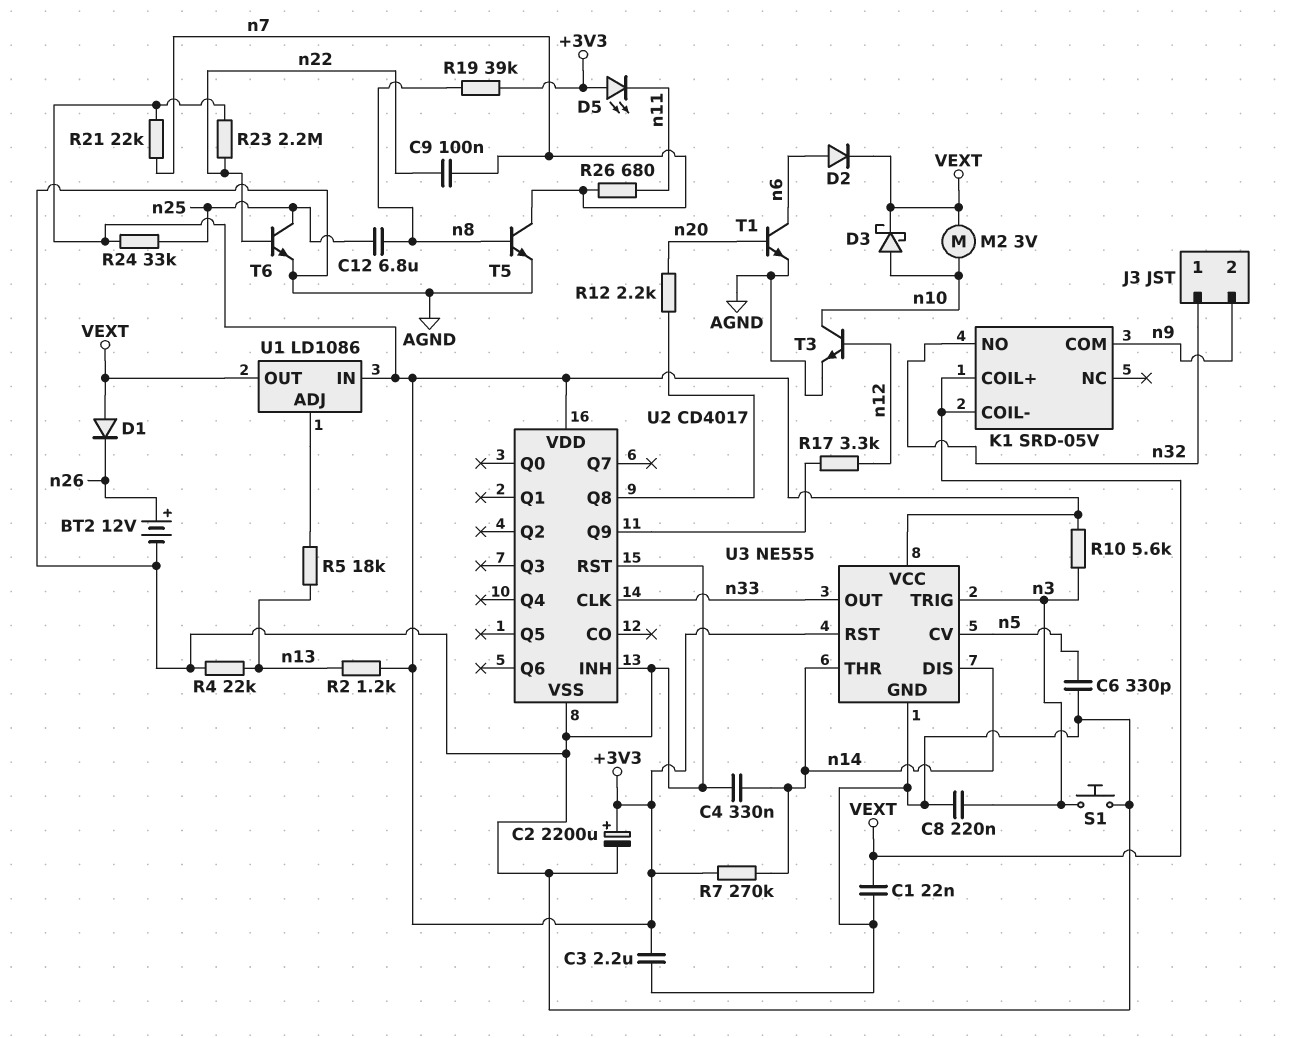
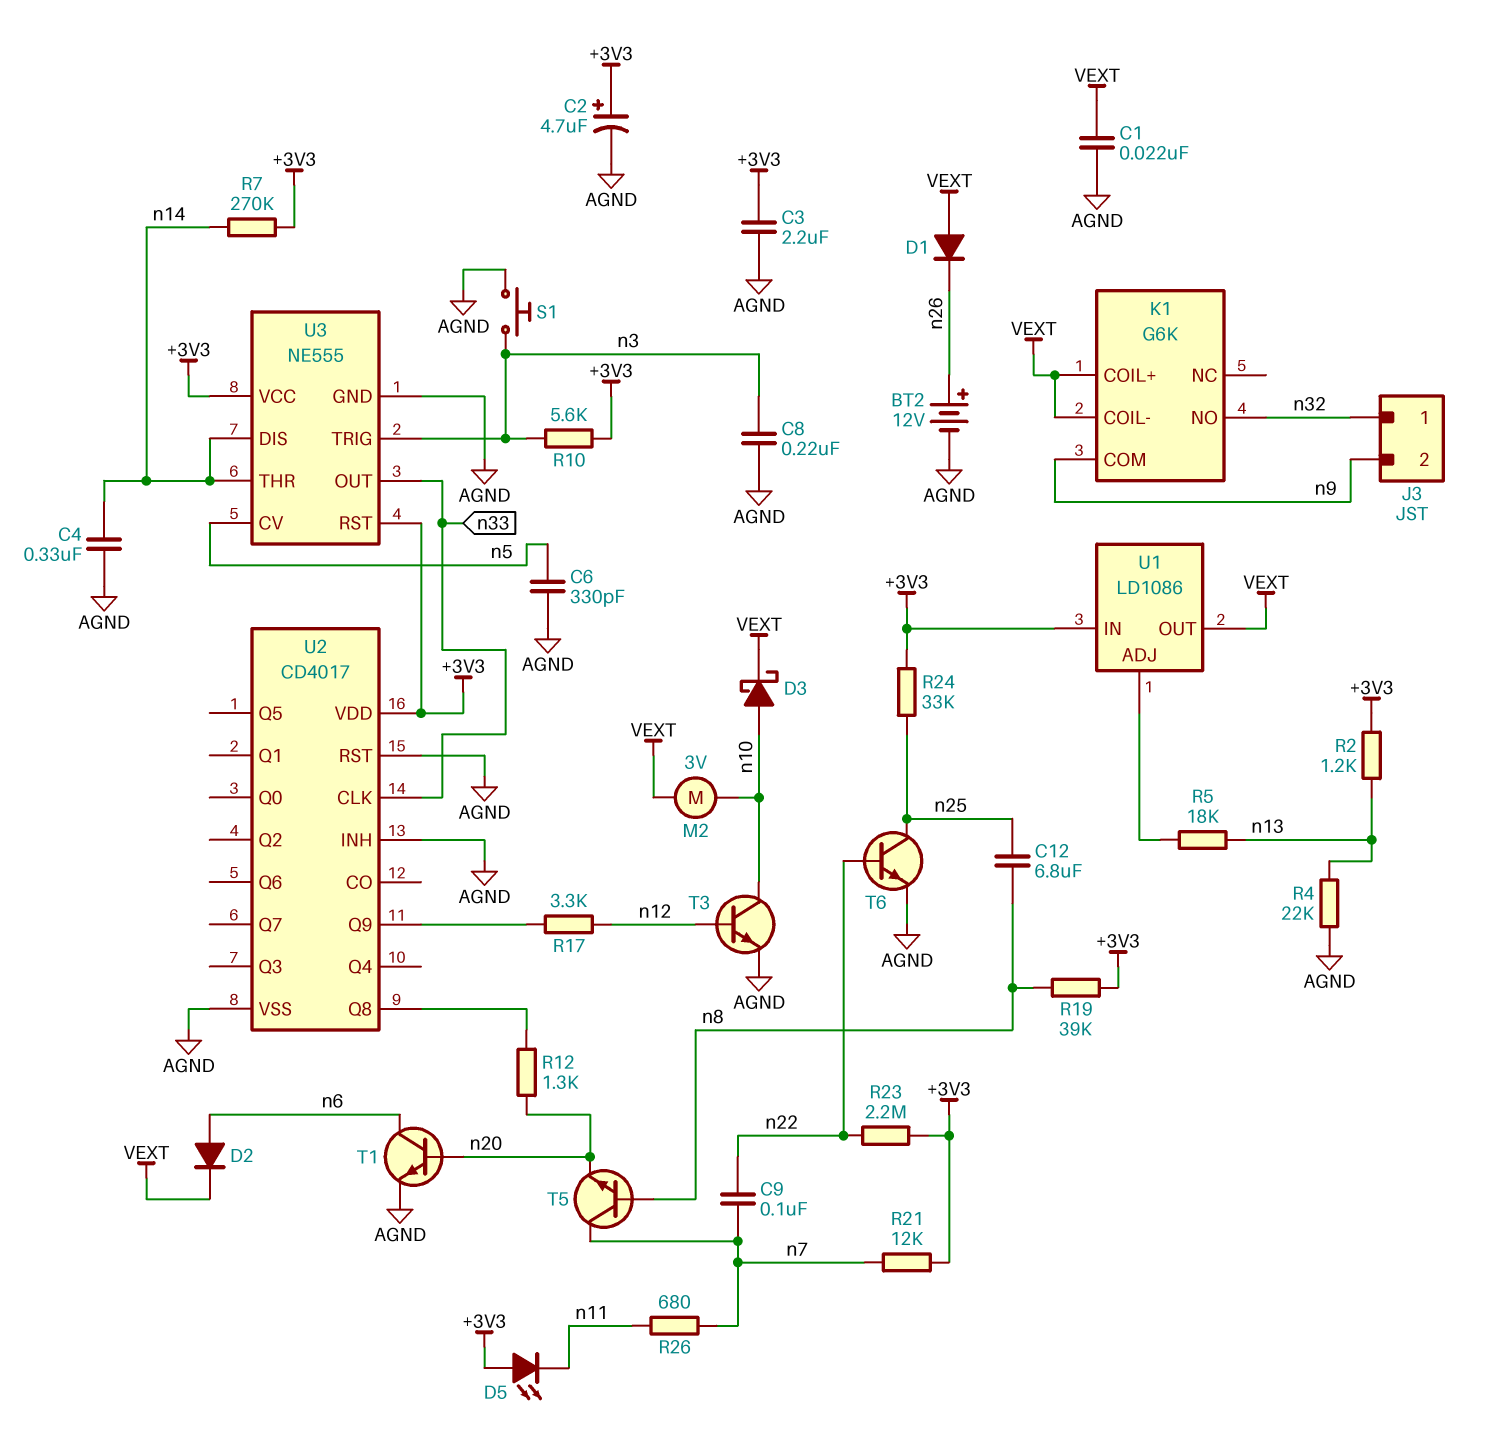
C2: 2200uF (plus +3V3, minus AGND) -> 4.7uF (plus +3V3, minus AGND)
K1: SRD-05V -> G6K
R12: 2.2k (U2/Q8, n20) -> 1.3k (U2/Q8, n20)
R21: 22k (+3V3, n7) -> 12k (+3V3, n7)
T5: NPN (B n8, C n7, E AGND) -> NPN (B n8, C n7, E n20)

